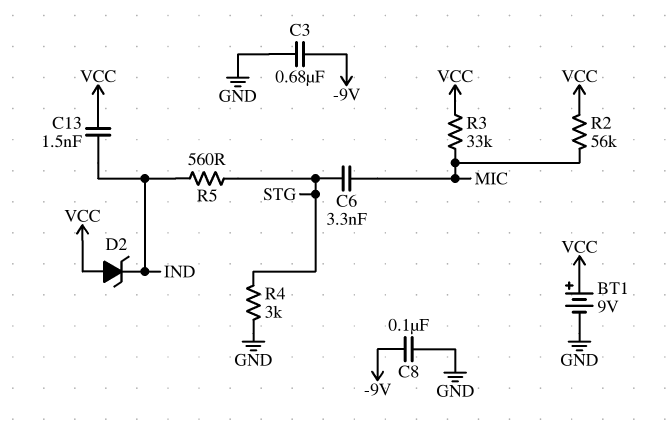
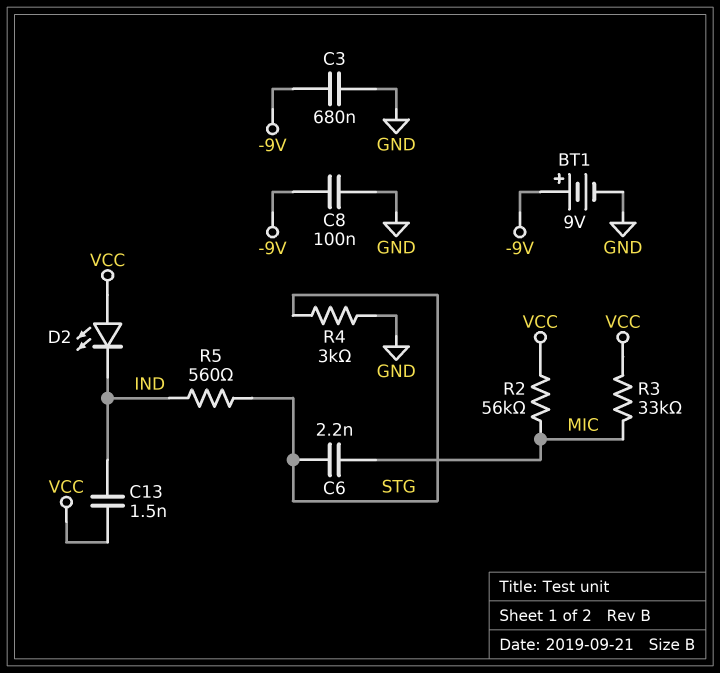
BT1: 9V (plus VCC, minus GND) -> 9V (plus -9V, minus GND)
C6: 3.3nF (MIC, STG) -> 2.2nF (MIC, STG)
D2: zener (A VCC, K IND) -> LED (A VCC, K IND)

